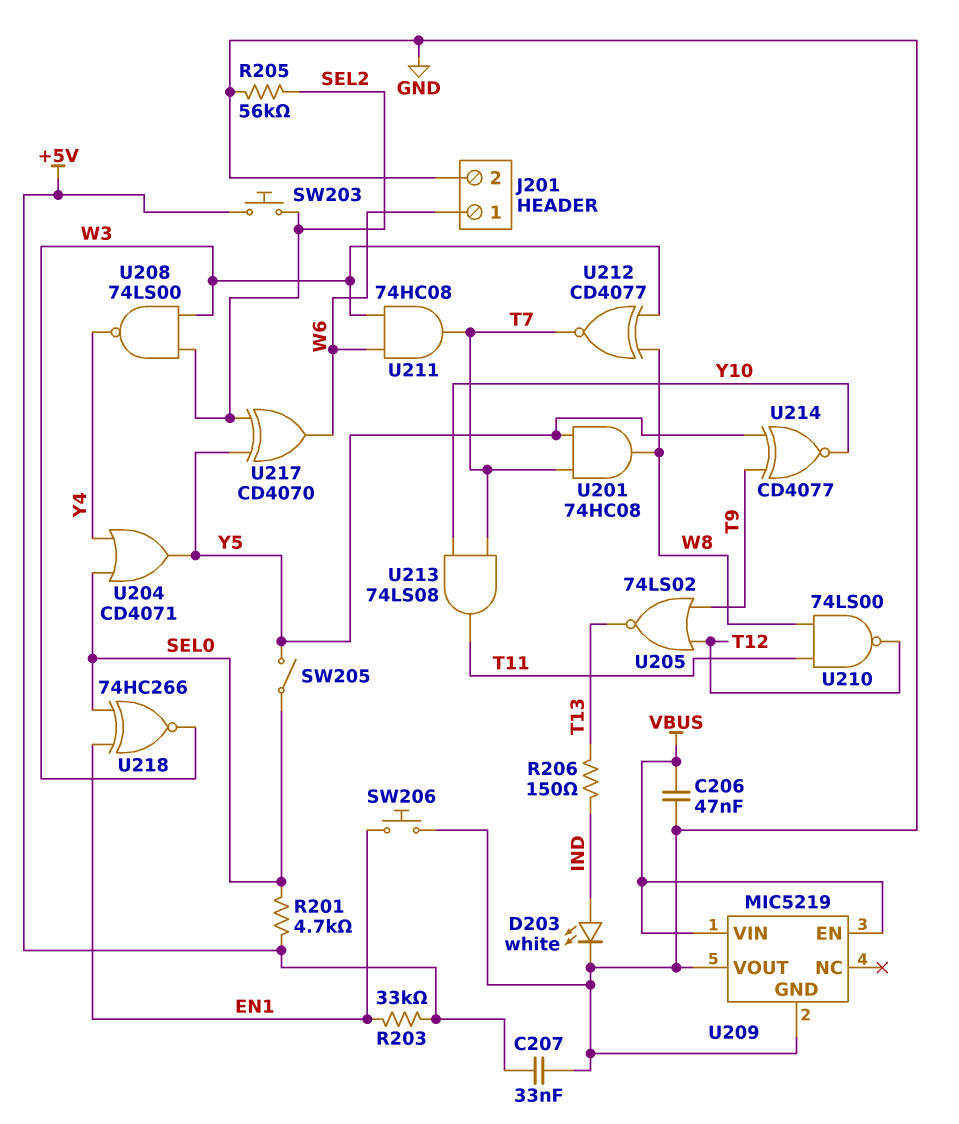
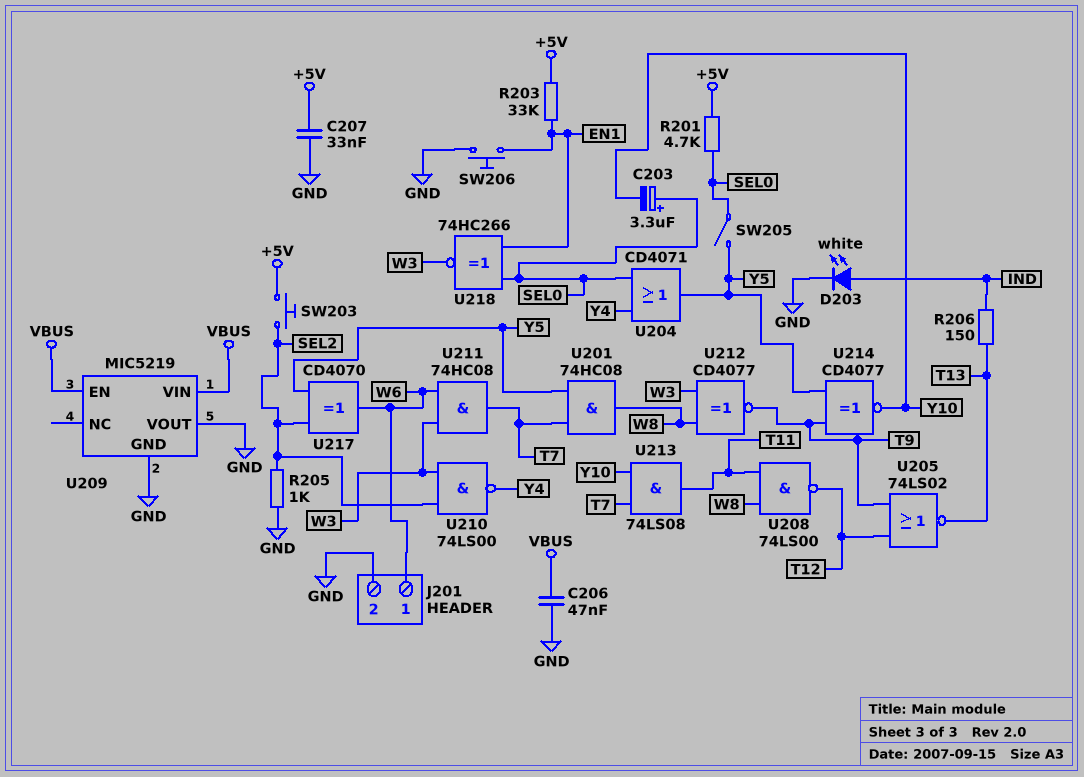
C203: none -> 3.3uF (plus SEL0, minus Y10)
R205: 56k (GND, SEL2) -> 1k (GND, SEL2)
U208: NAND 74LS00 (in SEL2, in W3, out Y4) -> NAND 74LS00 (in T11, in W8, out T12)
U210: NAND 74LS00 (in T11, in W8, out T12) -> NAND 74LS00 (in SEL2, in W3, out Y4)
U212: XNOR CD4077 (in W3, in W8, out T7) -> XNOR CD4077 (in W3, in W8, out T9)

